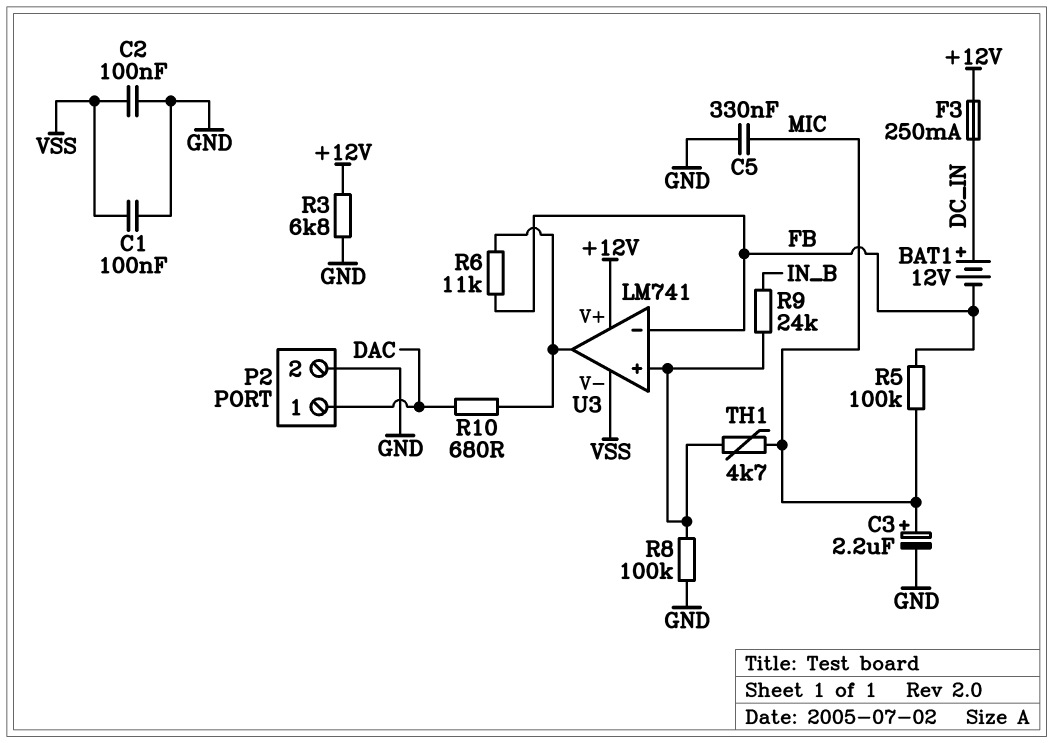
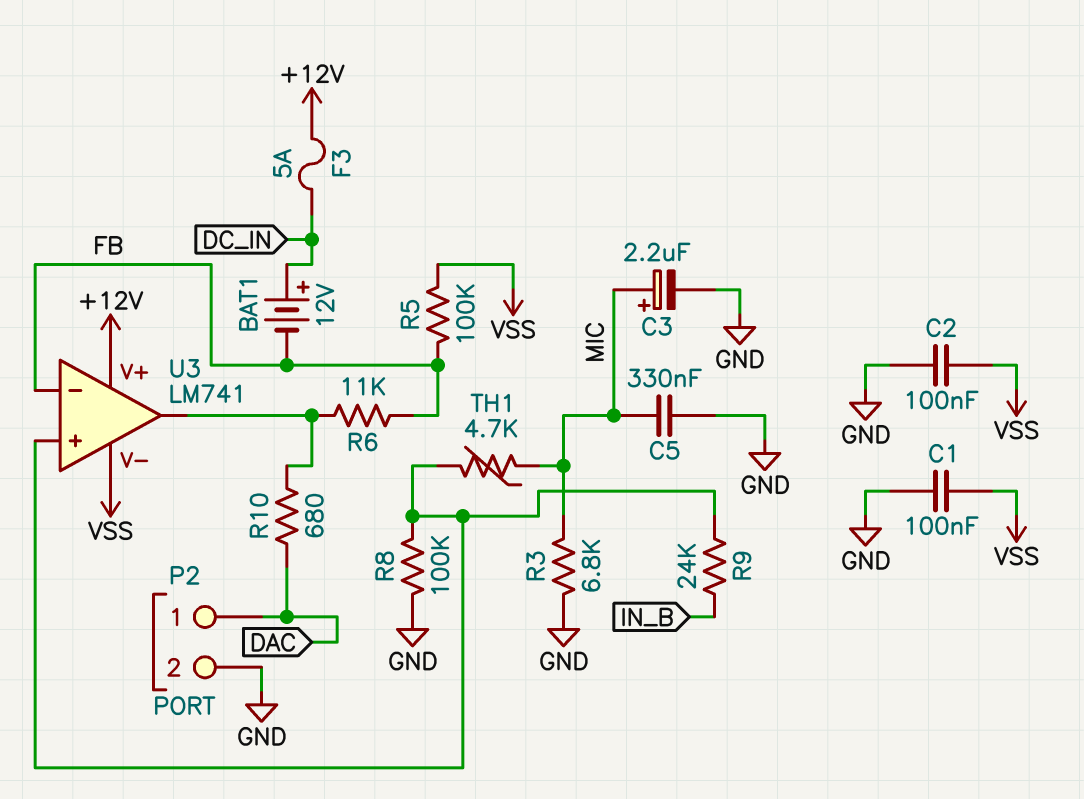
F3: 250mA (+12V, DC_IN) -> 5A (+12V, DC_IN)
R3: 6.8k (+12V, GND) -> 6.8k (GND, MIC)
R5: 100k (FB, MIC) -> 100k (FB, VSS)

